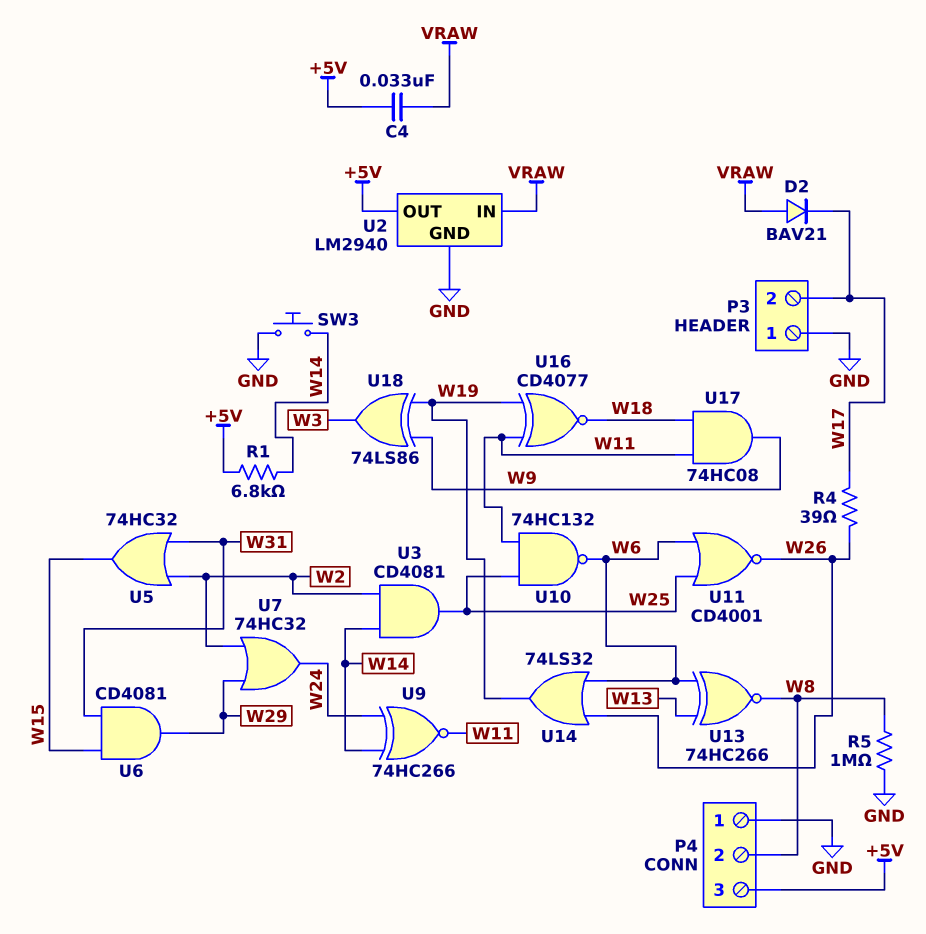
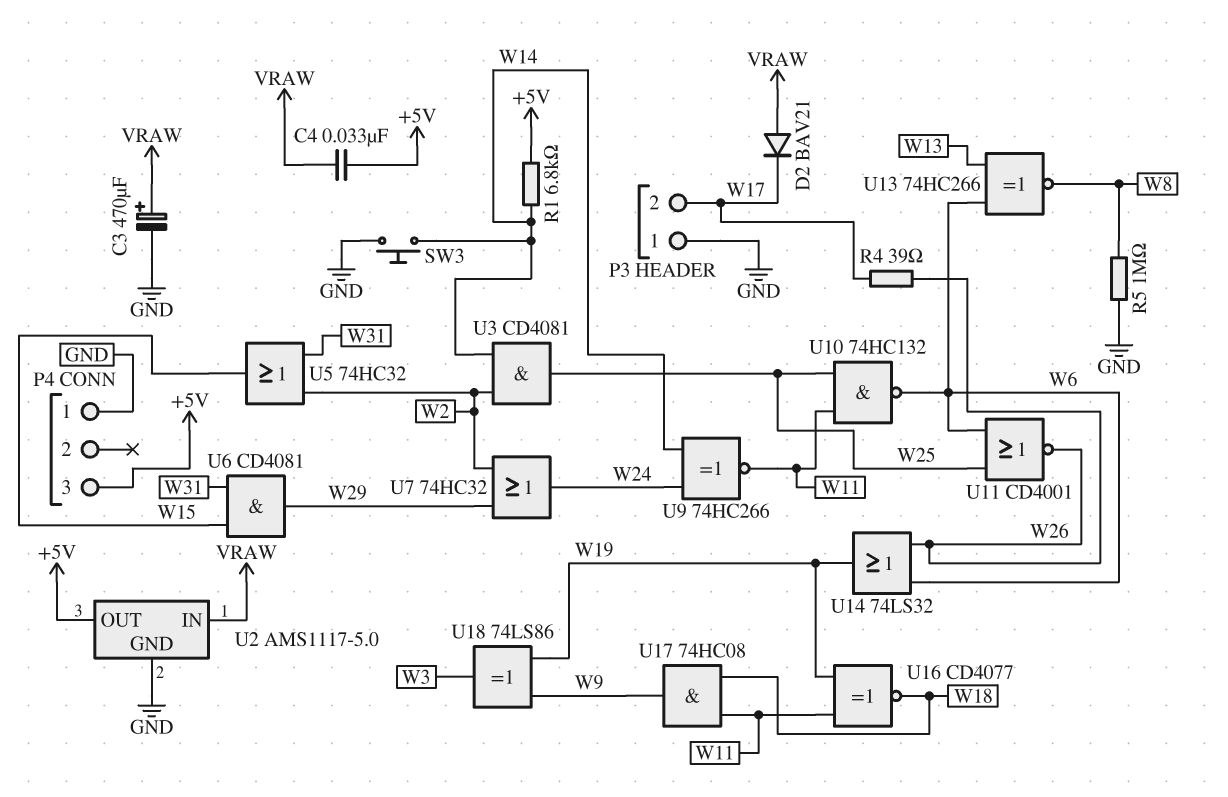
C3: none -> 470uF (plus VRAW, minus GND)
P4 pin 2: W8 -> none
U2: LM2940 -> AMS1117-5.0

